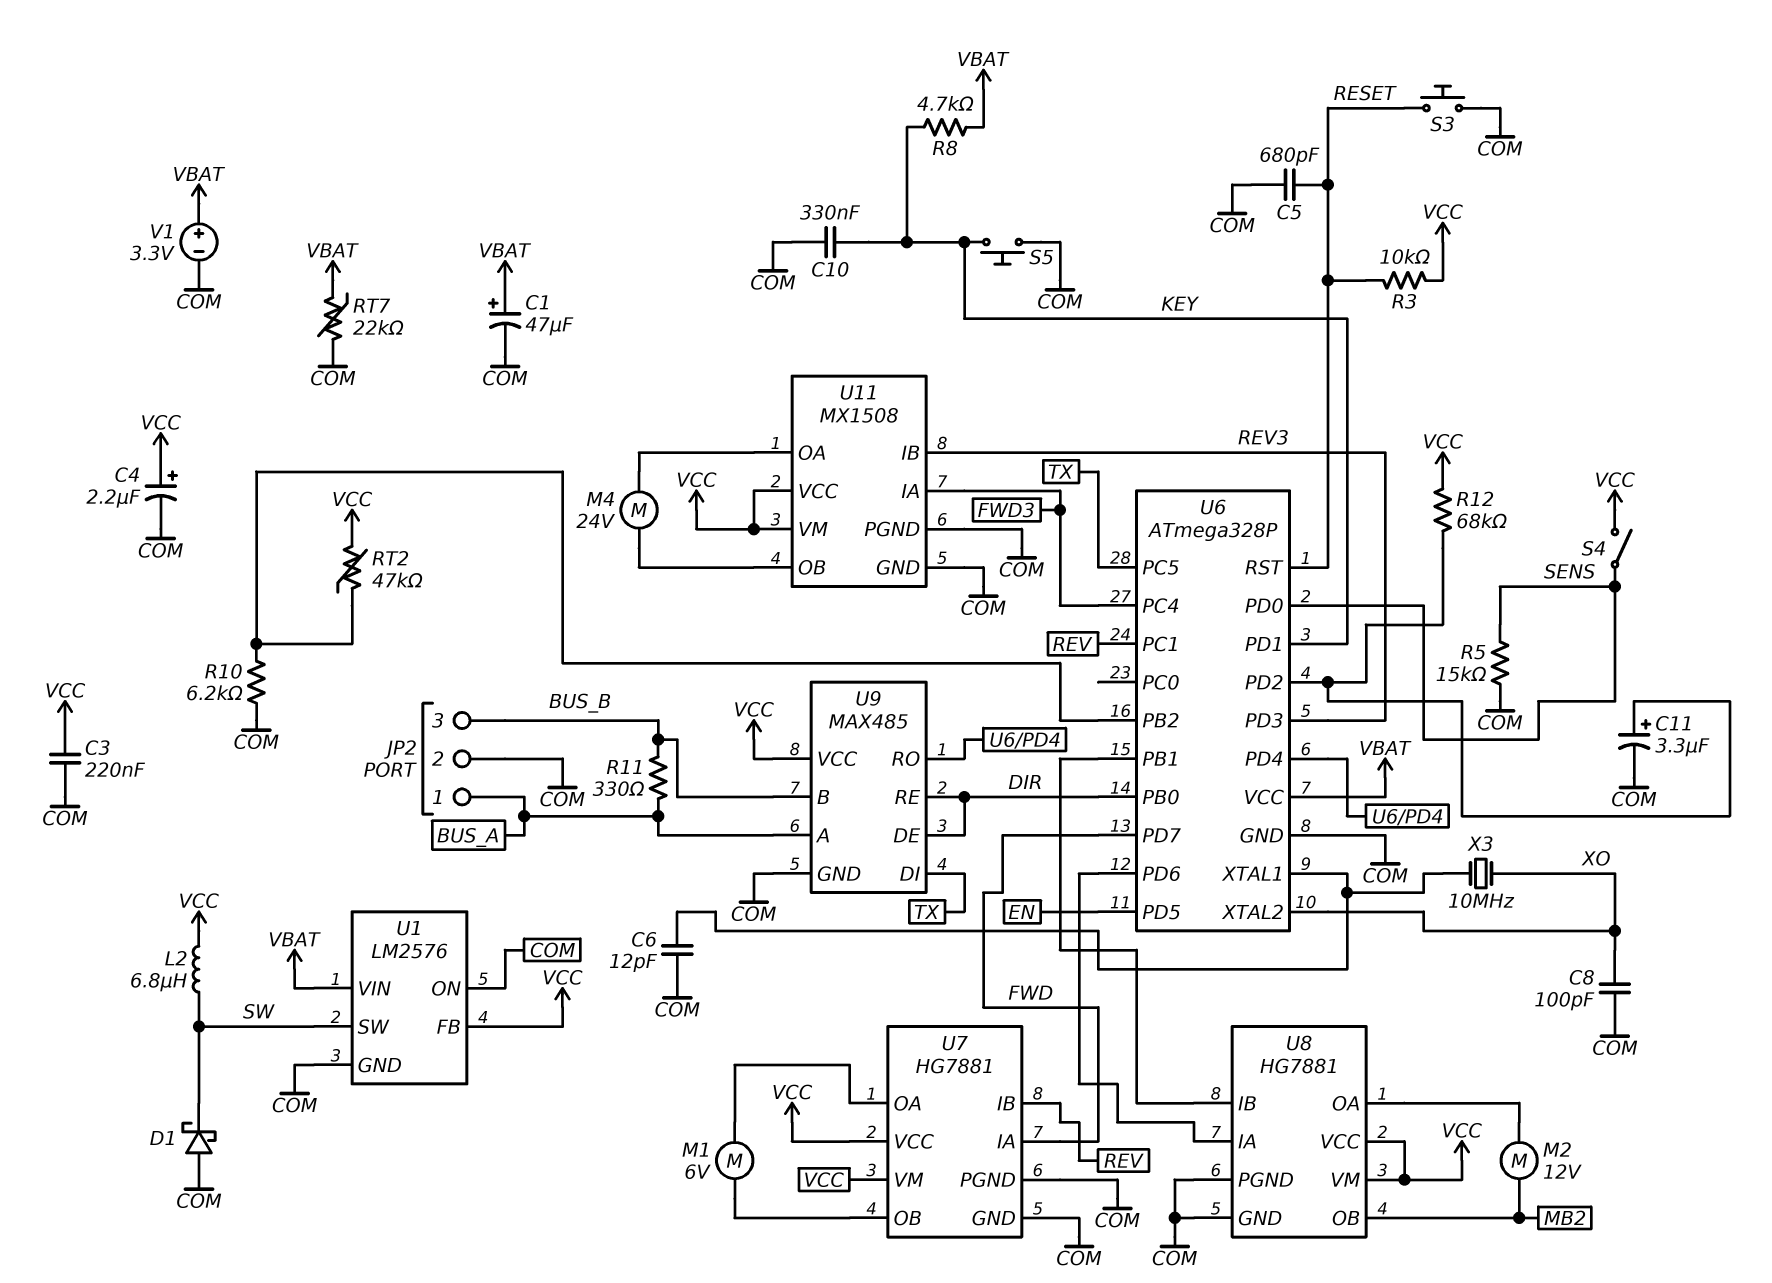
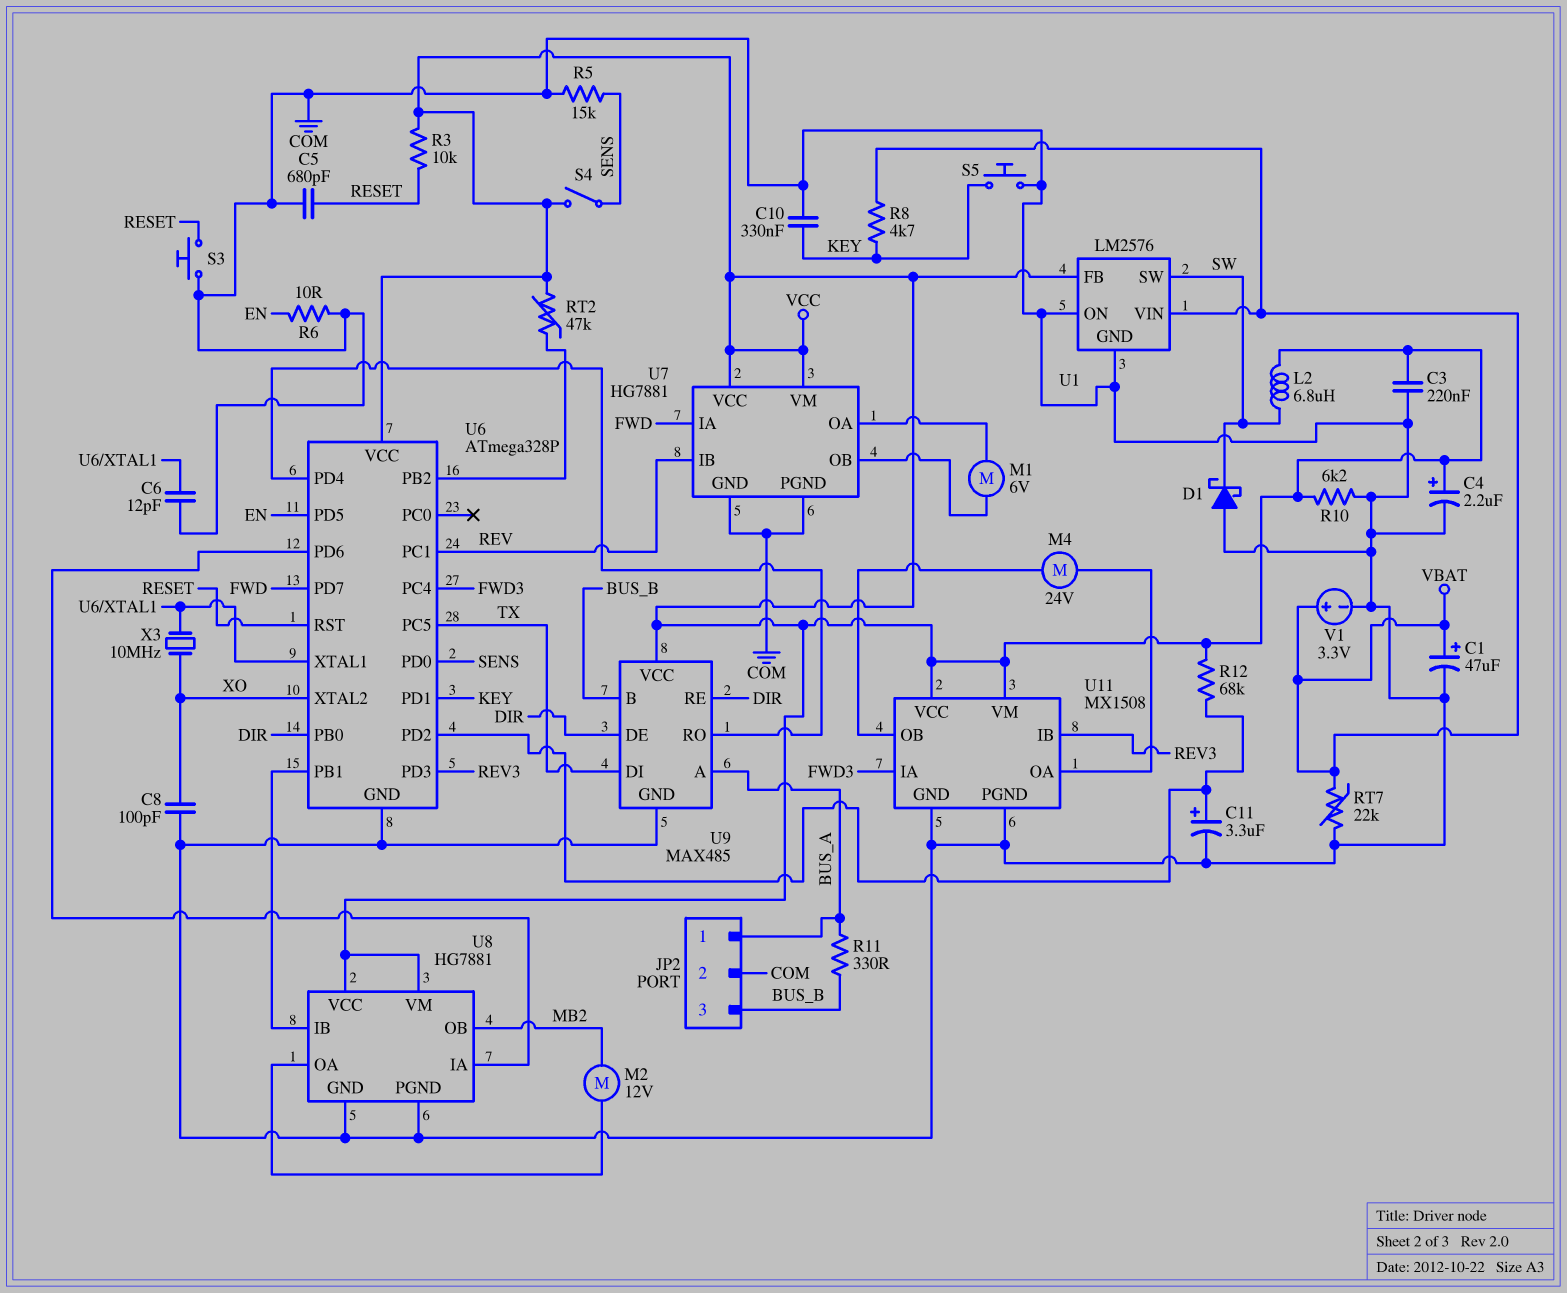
R6: none -> 10 (COM, EN)
R10: 6.2k (COM, U6/PB2) -> 6.2k (COM, VCC)
U6 pin VCC: VBAT -> VCC

